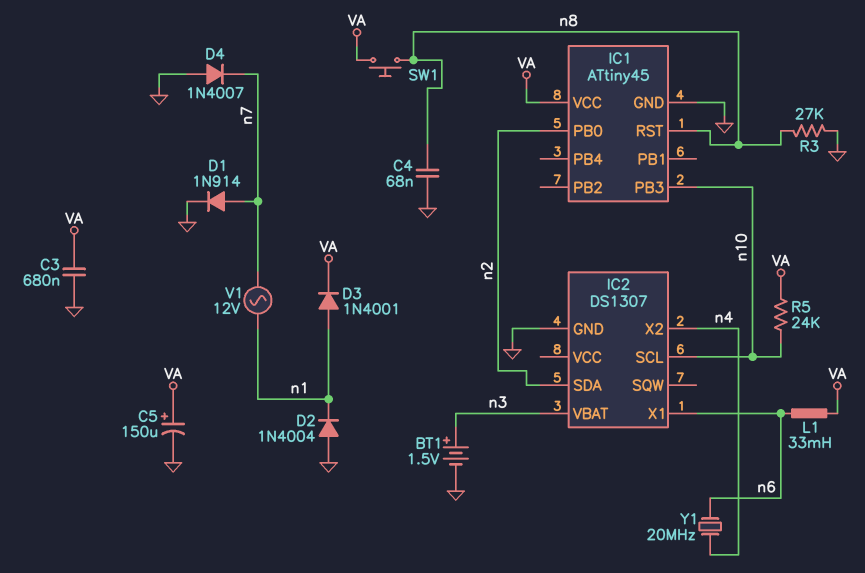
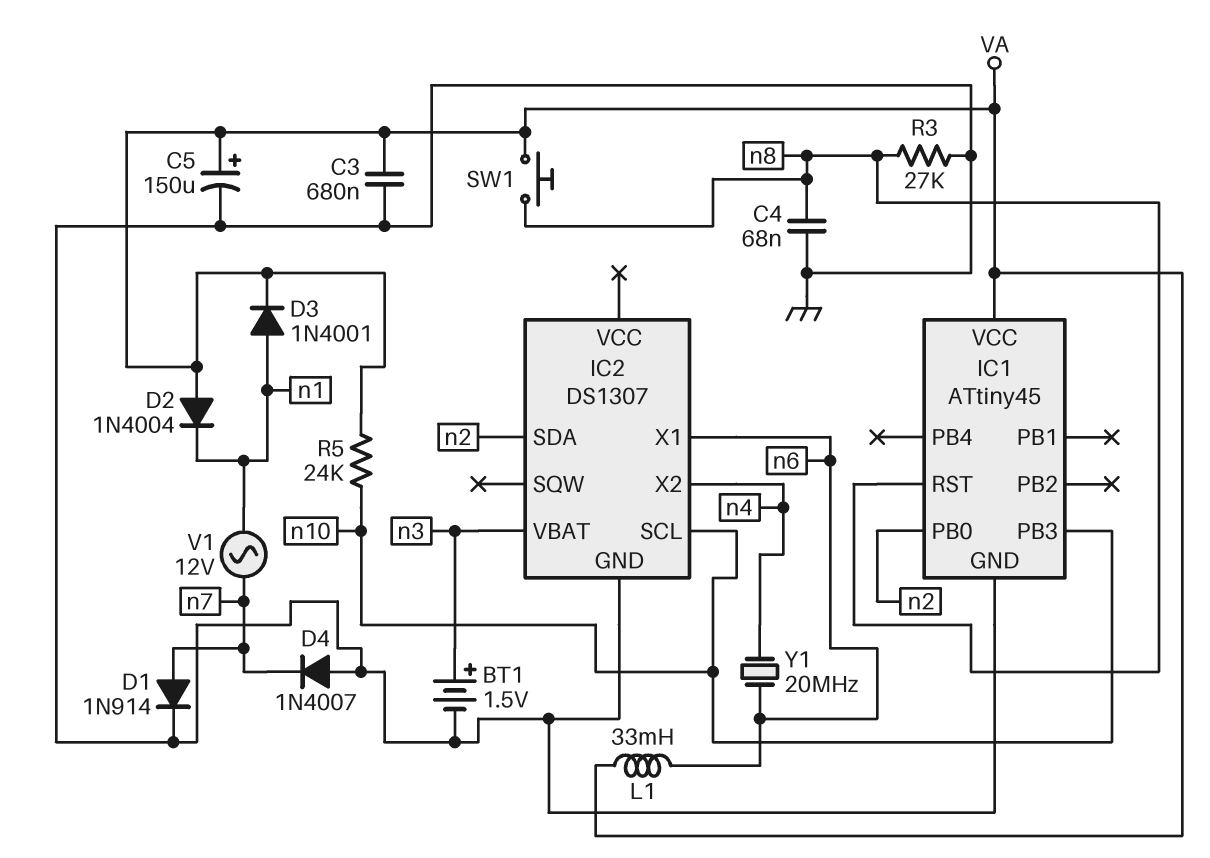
D2: diode 1N4004 (A GND, K n1) -> diode 1N4004 (A VA, K n1)

